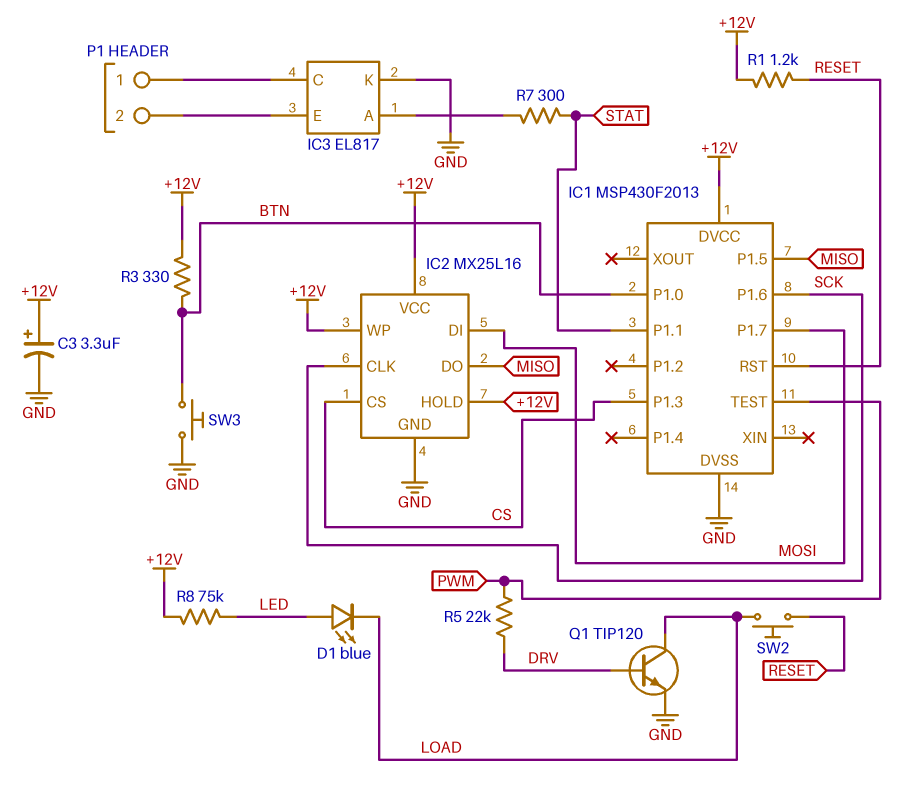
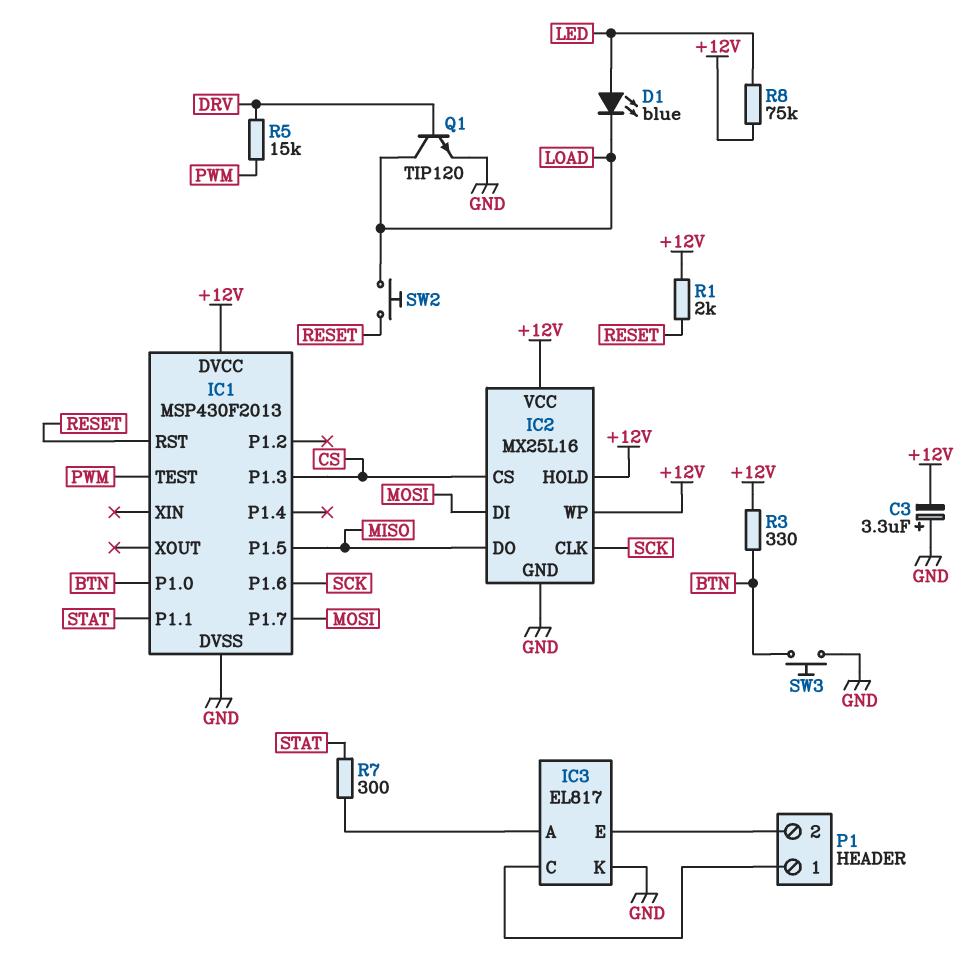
C3: 3.3uF (plus +12V, minus GND) -> 3.3uF (plus GND, minus +12V)
R1: 1.2k (+12V, RESET) -> 2k (+12V, RESET)
R5: 22k (DRV, PWM) -> 15k (DRV, PWM)

